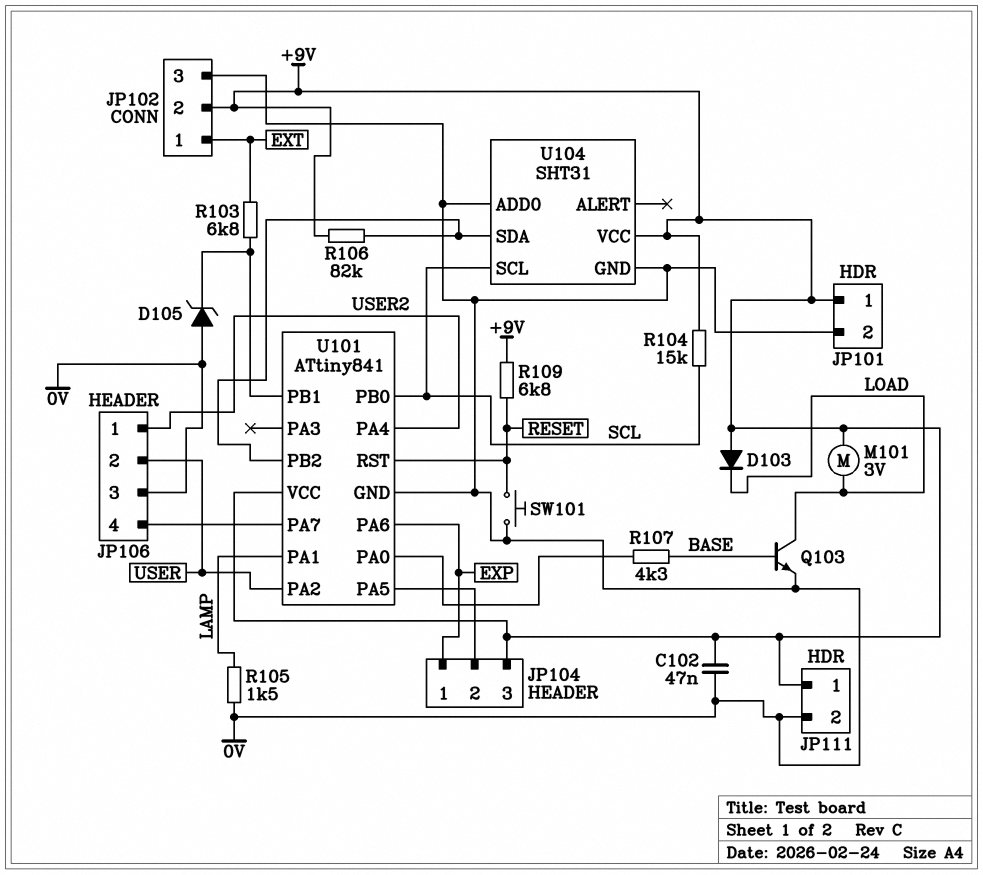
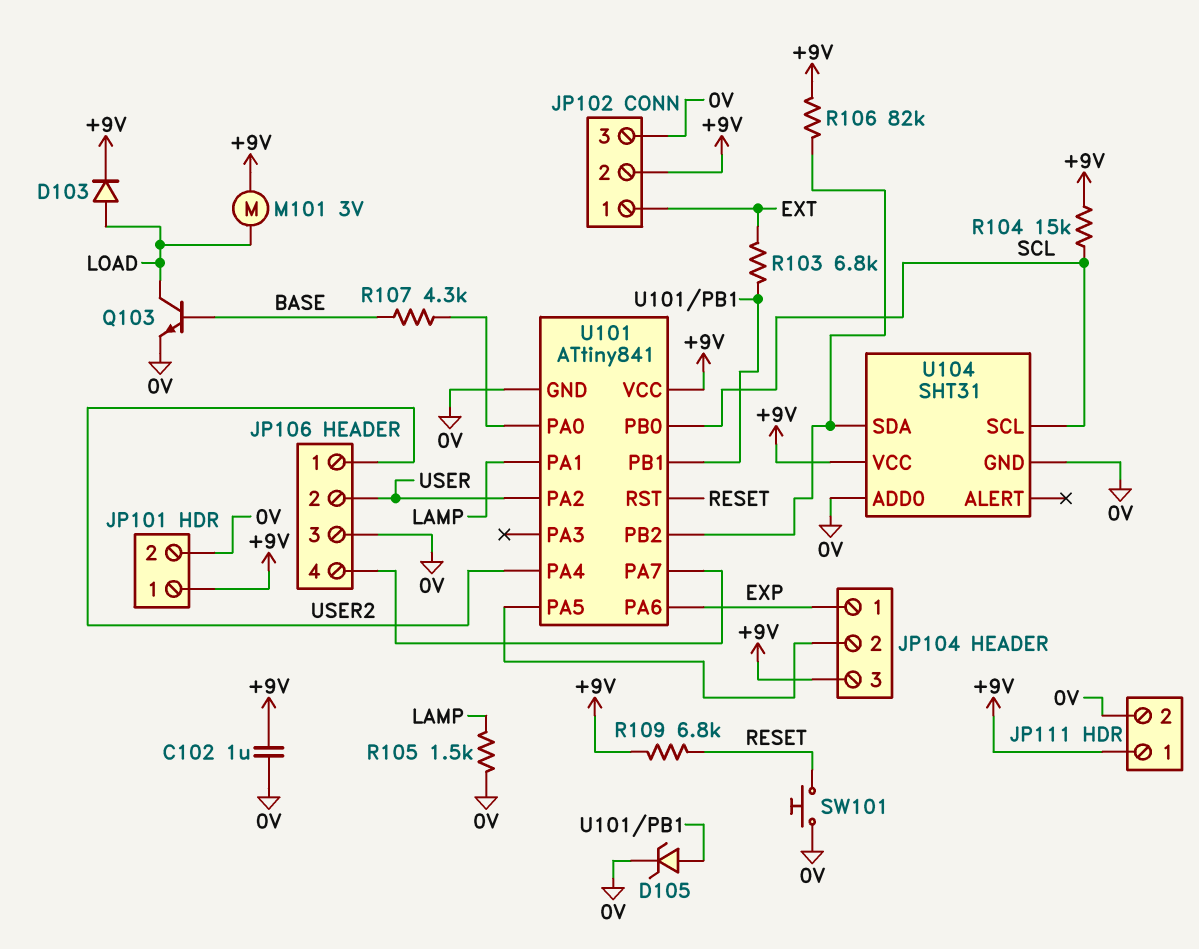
C102: 47nF (+9V, 0V) -> 1uF (+9V, 0V)
D103: diode (A +9V, K LOAD) -> diode (A LOAD, K +9V)
D105: zener (A 0V, K U101/PB1) -> zener (A U101/PB1, K 0V)

